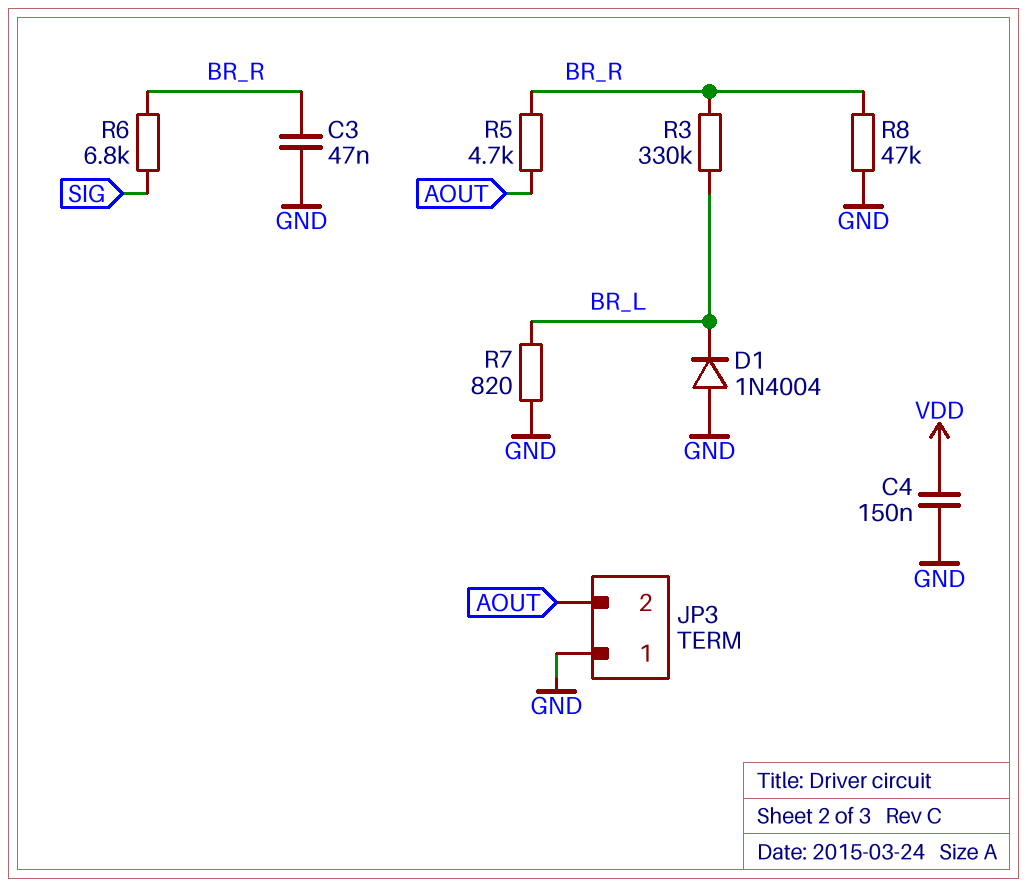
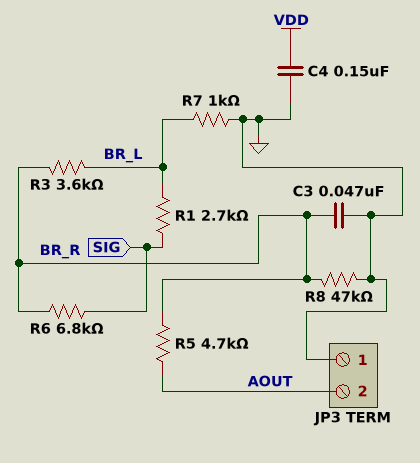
D1: diode 1N4004 (A GND, K BR_L) -> none
R1: none -> 2.7k (BR_L, SIG)
R3: 330k (BR_L, BR_R) -> 3.6k (BR_L, BR_R)
R7: 820 (BR_L, GND) -> 1k (BR_L, GND)

